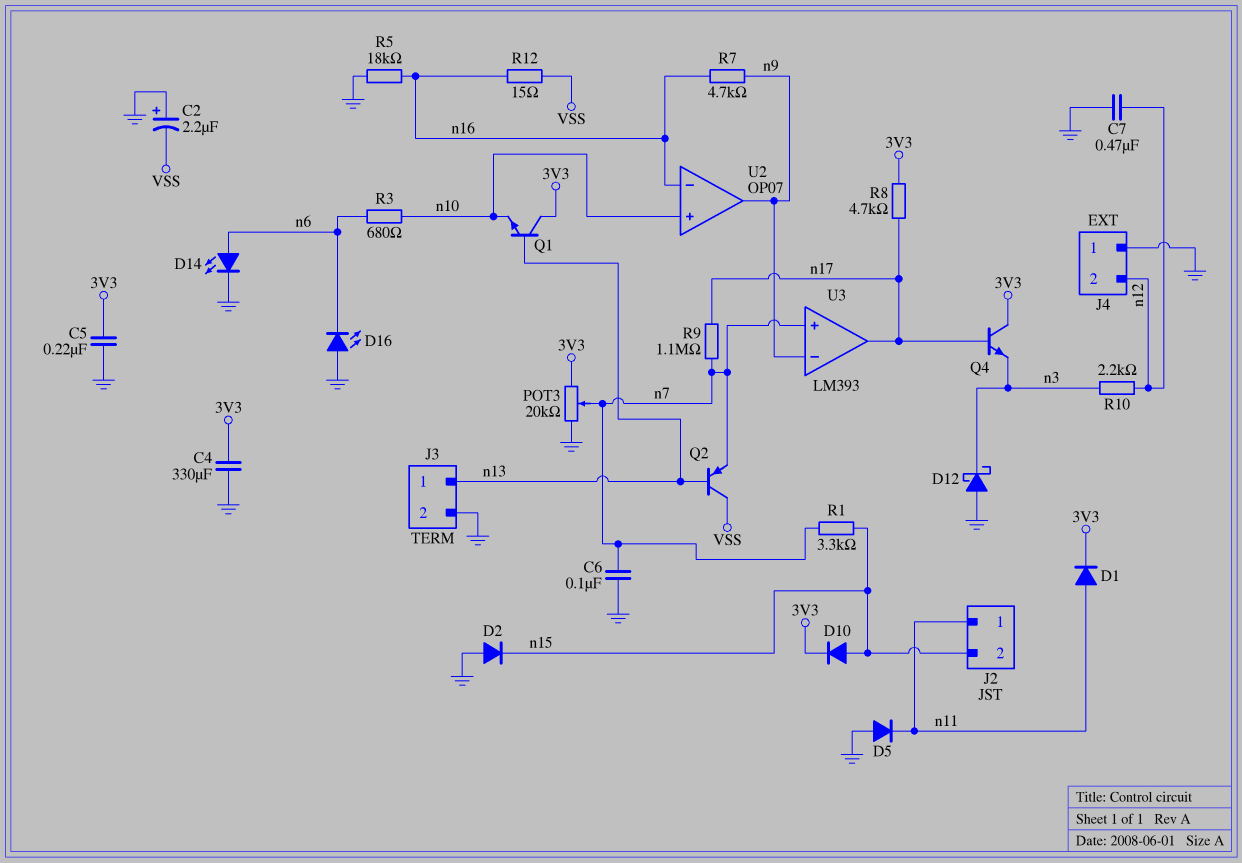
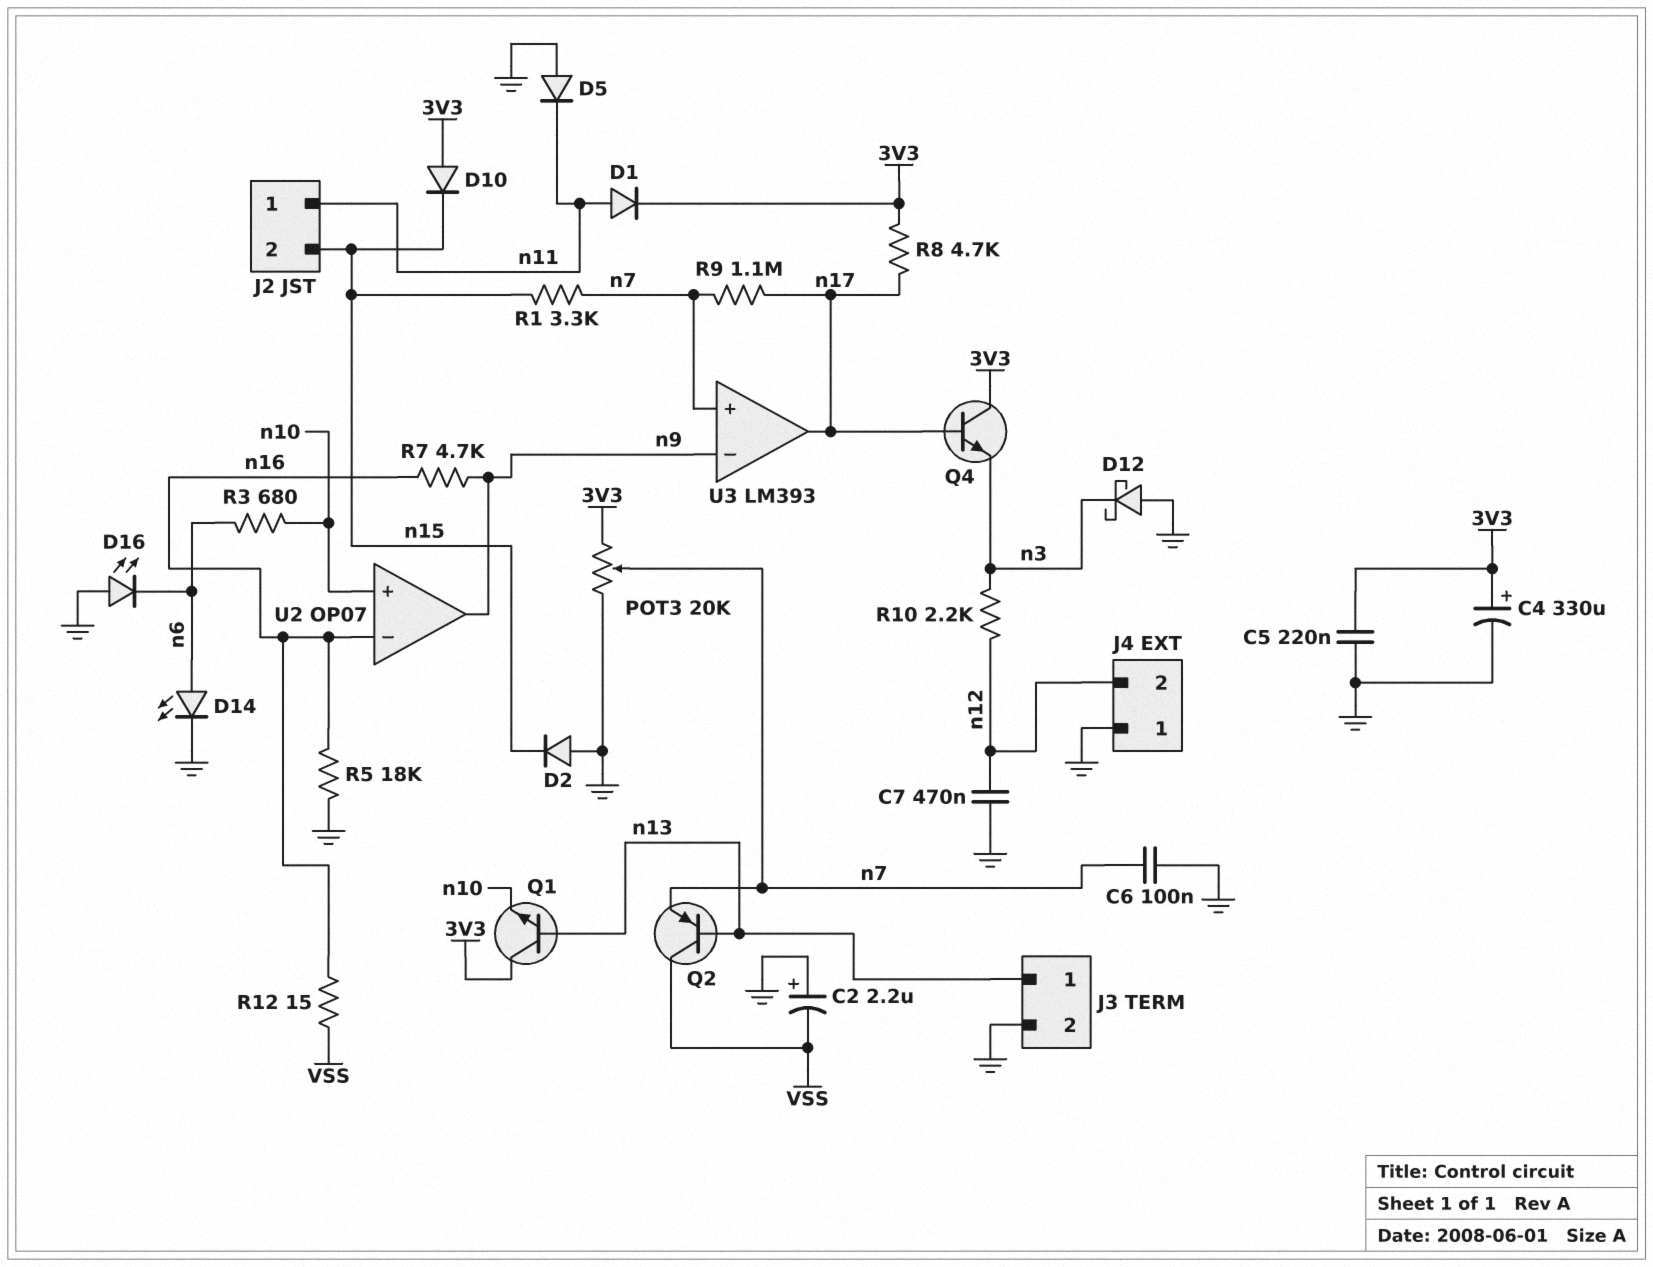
C4: 330uF (3V3, GND) -> 330uF (plus 3V3, minus GND)
D10: diode (A n15, K 3V3) -> diode (A 3V3, K n15)

